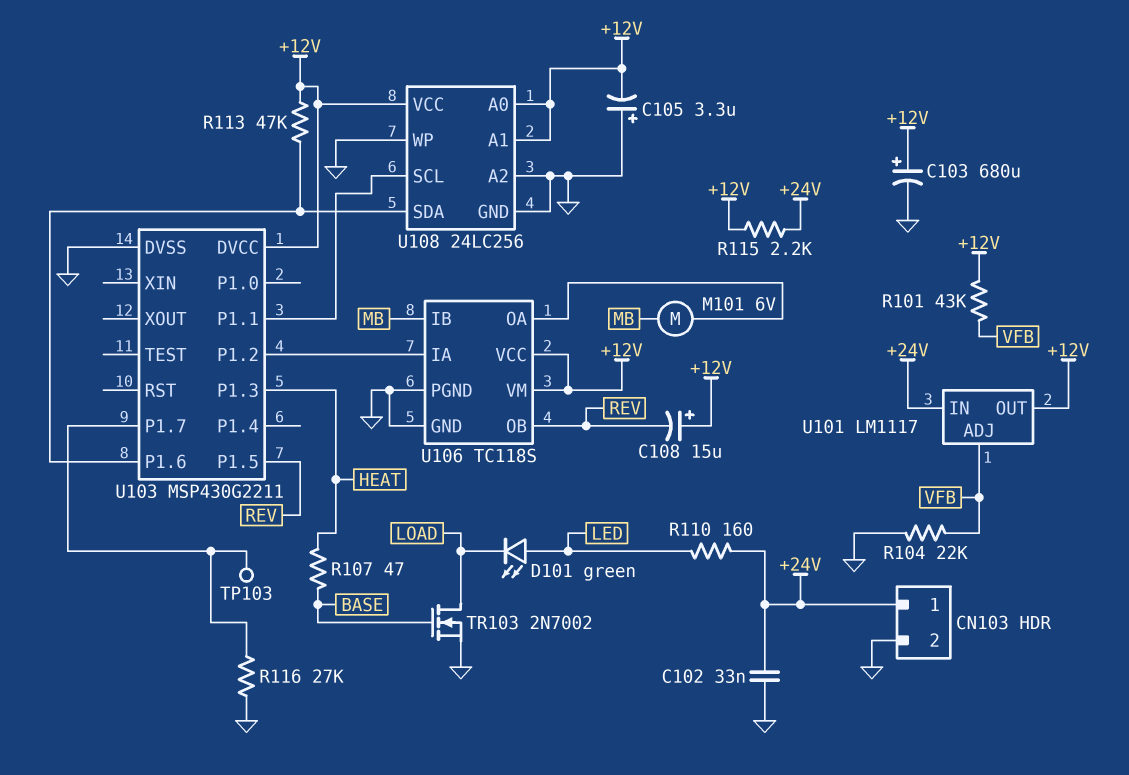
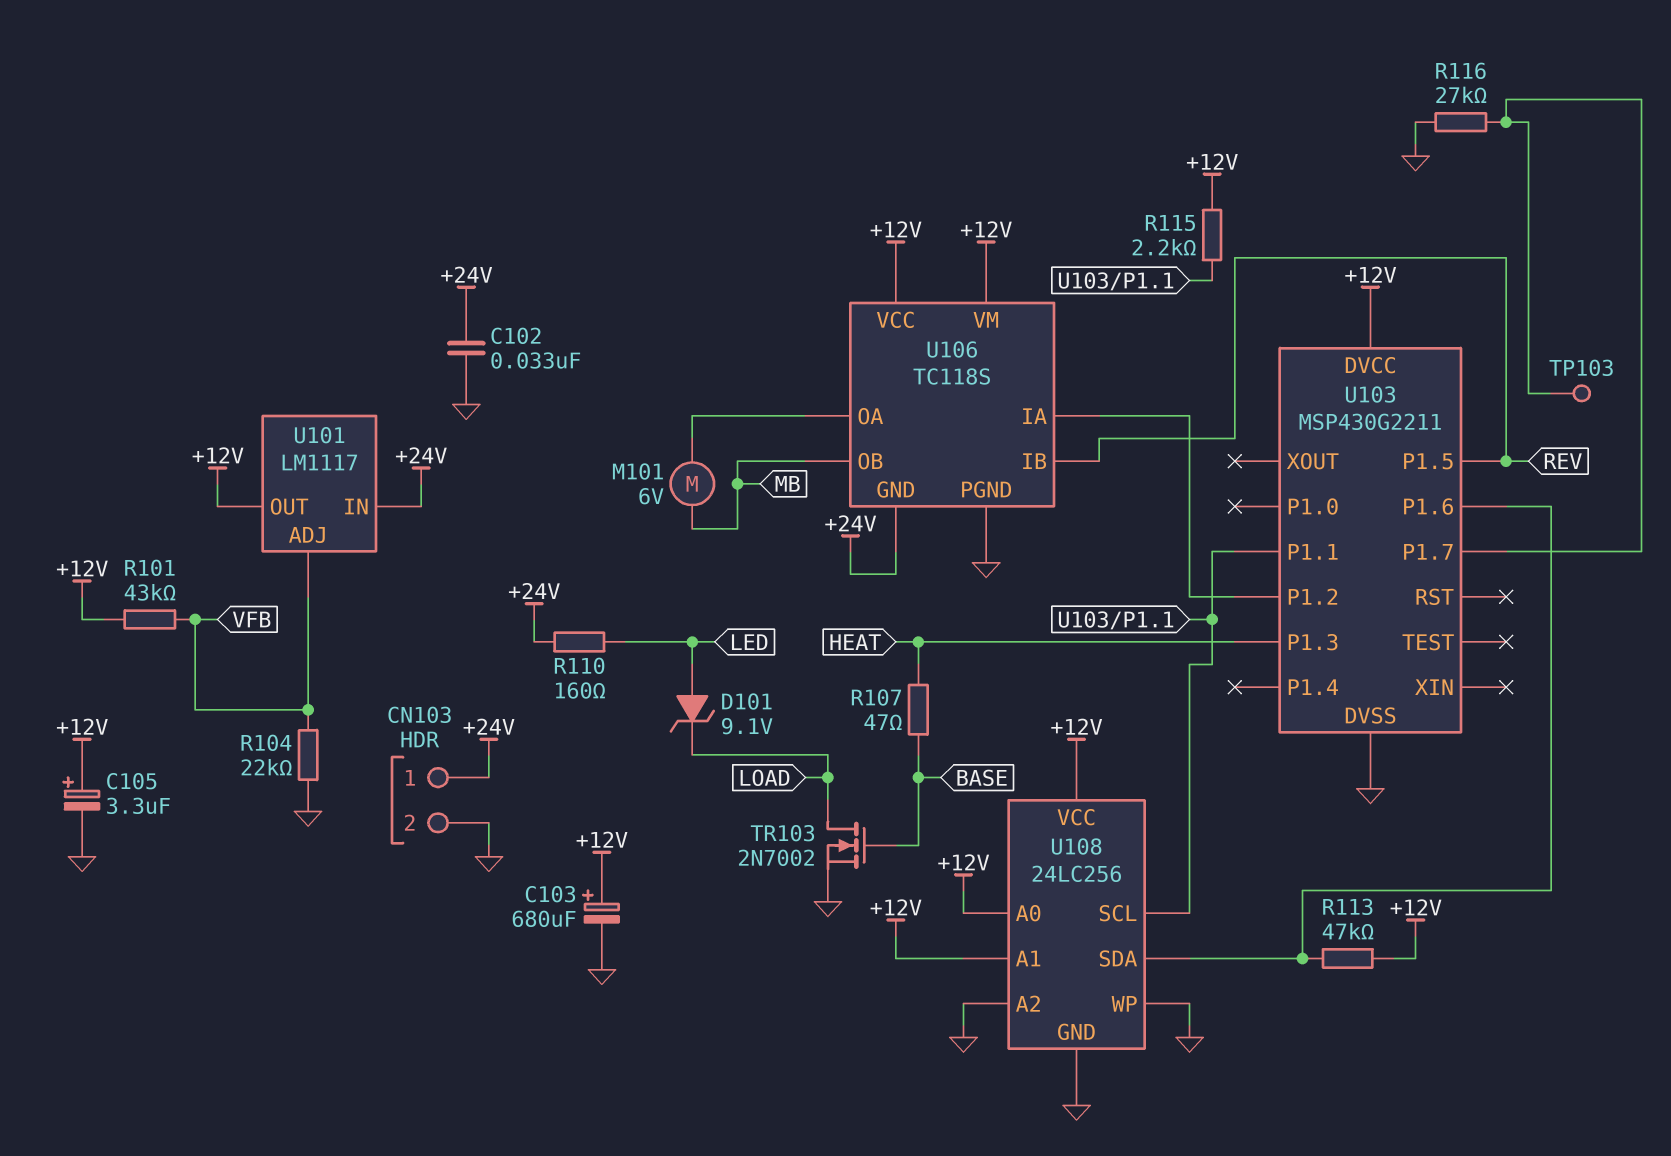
C105: 3.3uF (plus GND, minus +12V) -> 3.3uF (plus +12V, minus GND)
C108: 15uF (plus +12V, minus REV) -> none
D101: LED green (A LED, K LOAD) -> zener 9.1V (A LED, K LOAD)
R115: 2.2k (+12V, +24V) -> 2.2k (+12V, U103/P1.1)
U106 pin GND: GND -> +24V
U106 pin IB: MB -> REV
U106 pin OB: REV -> MB

